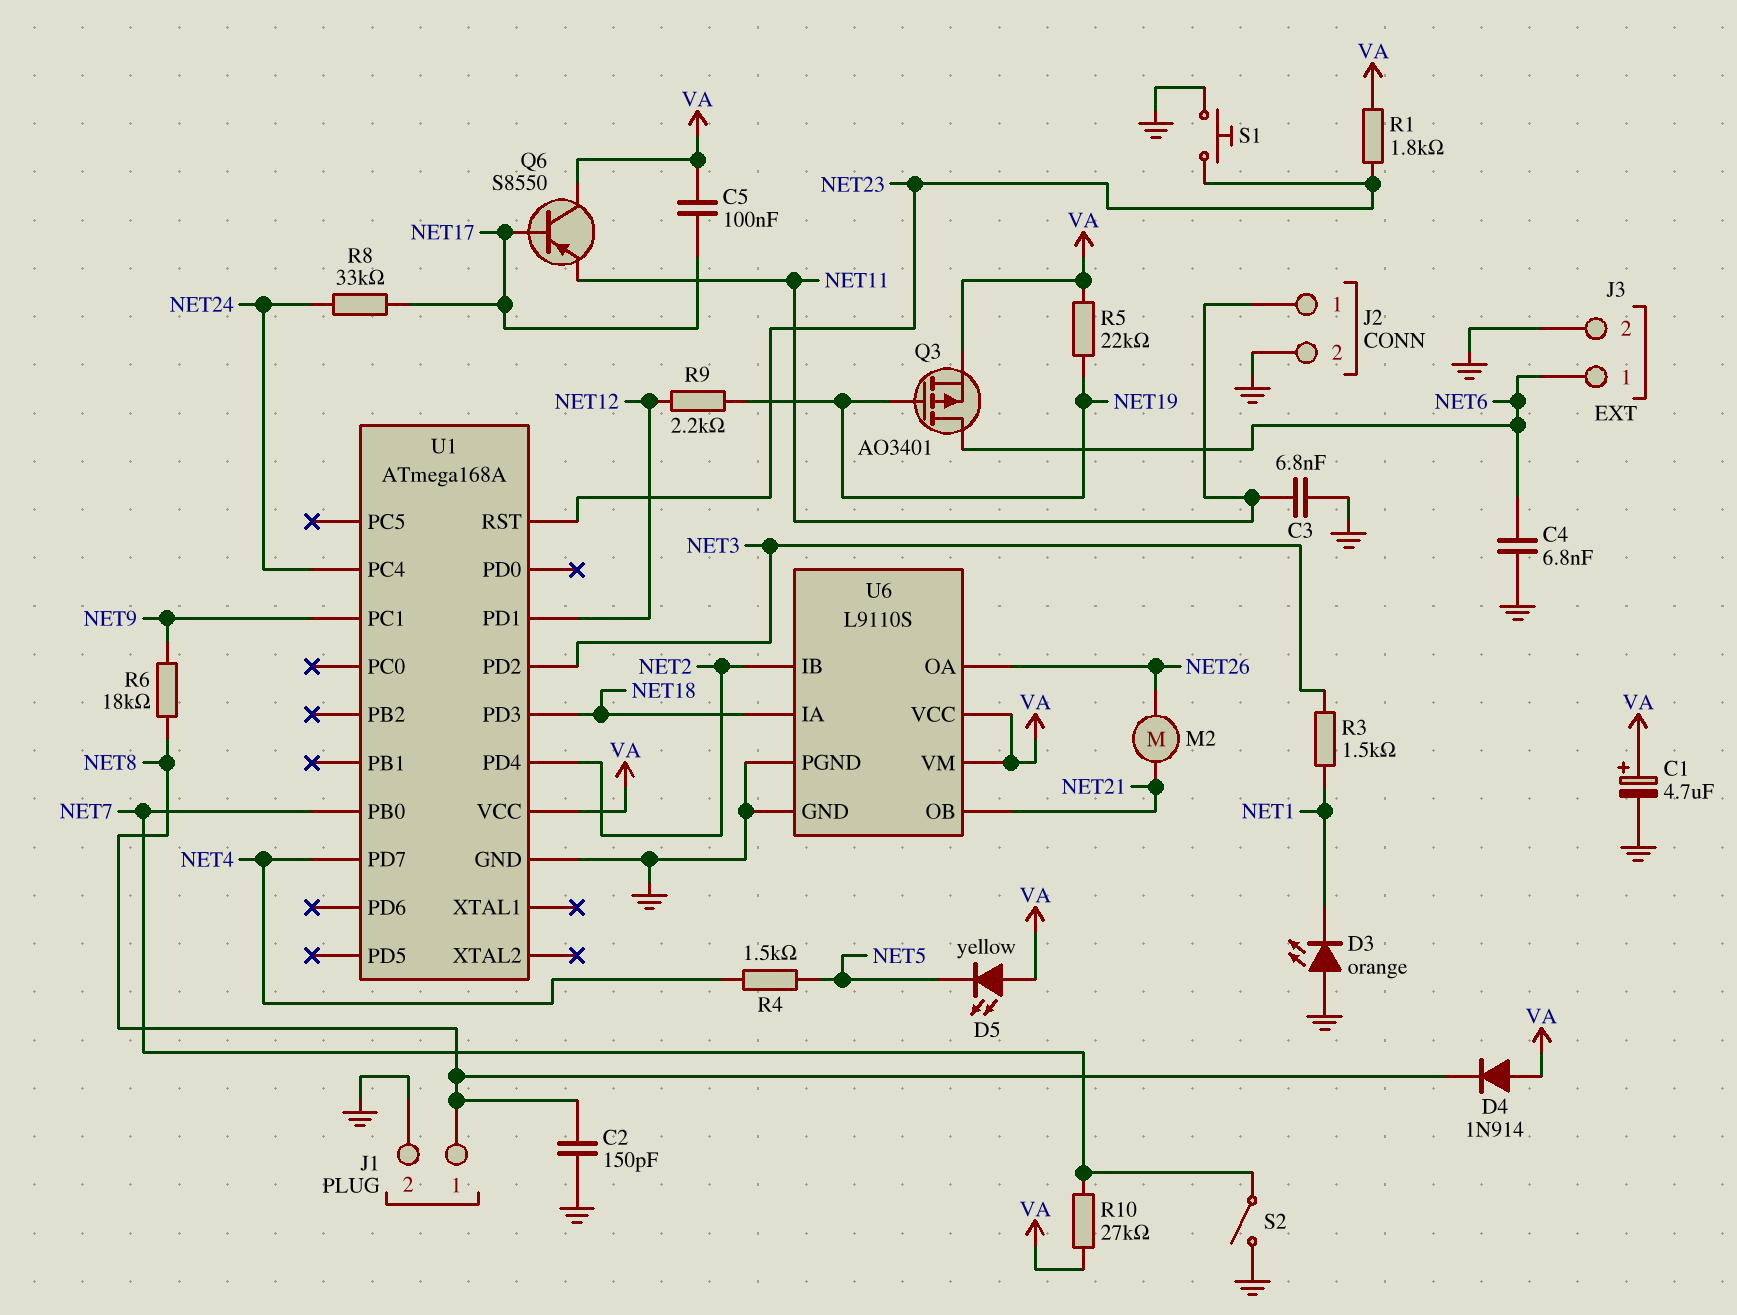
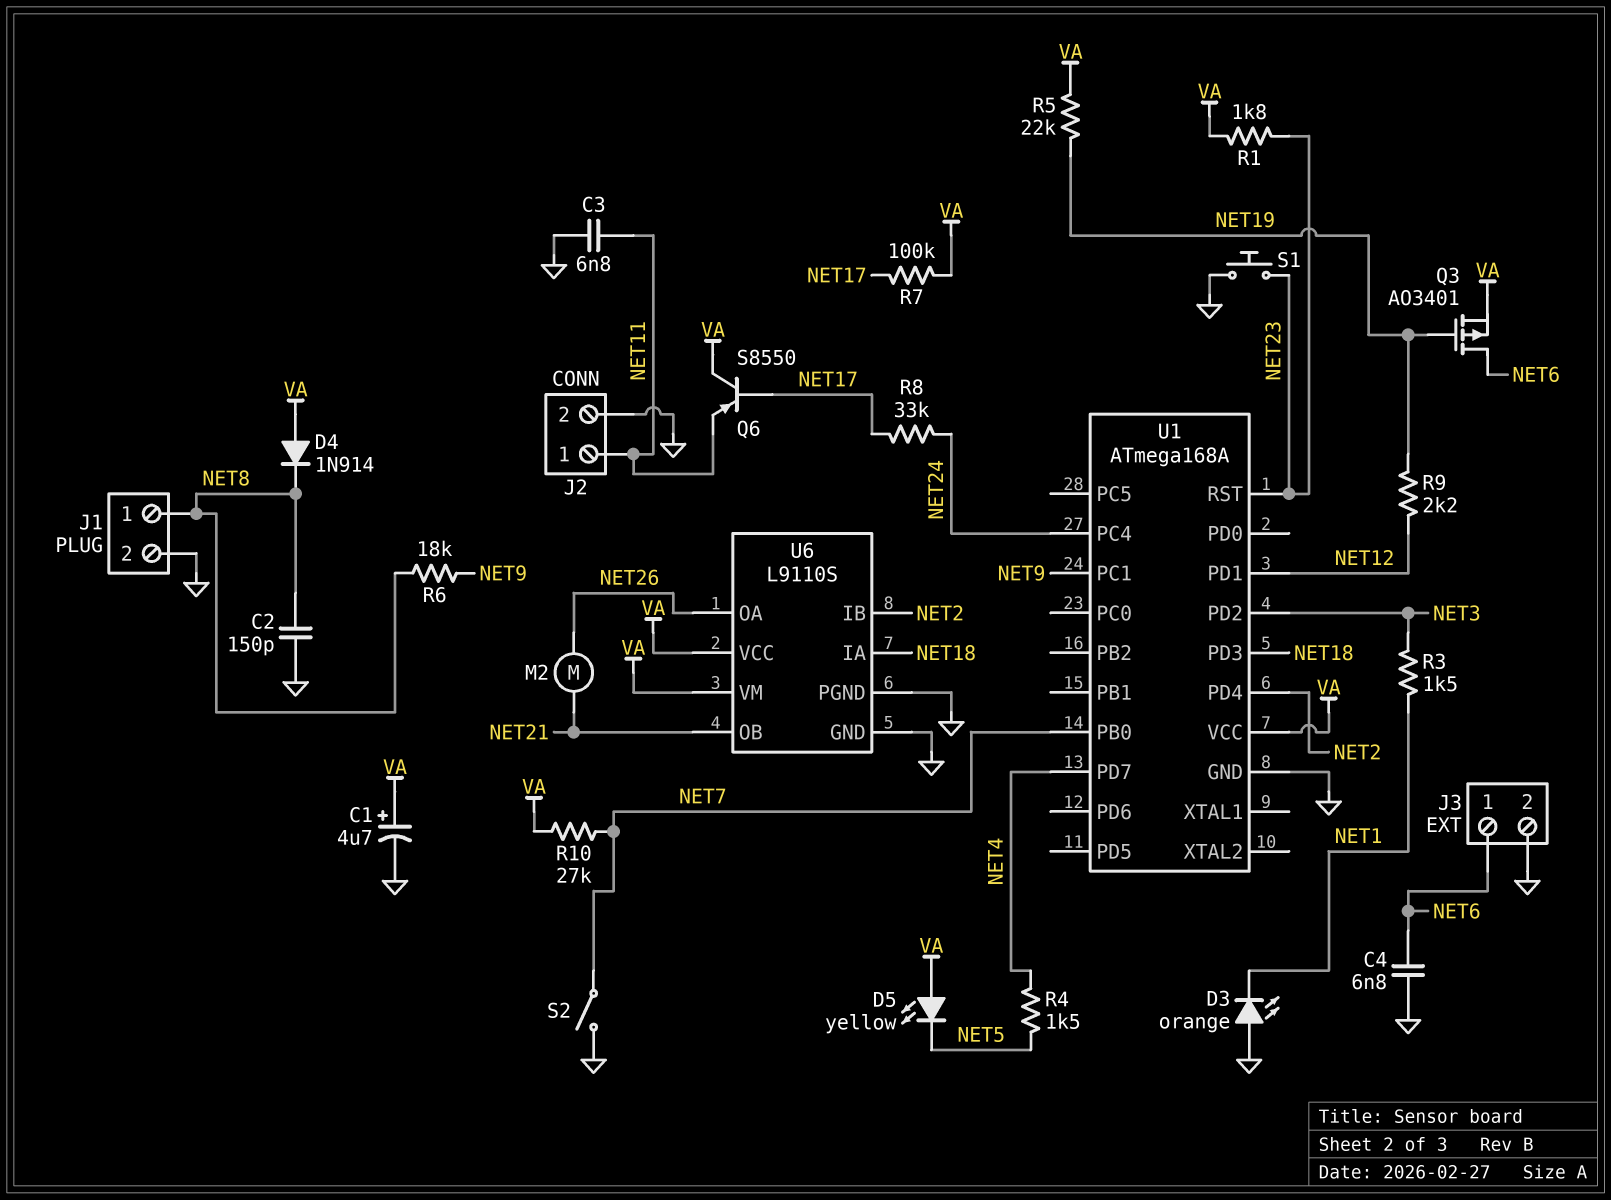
C5: 100nF (NET17, VA) -> none
R7: none -> 100k (NET17, VA)

